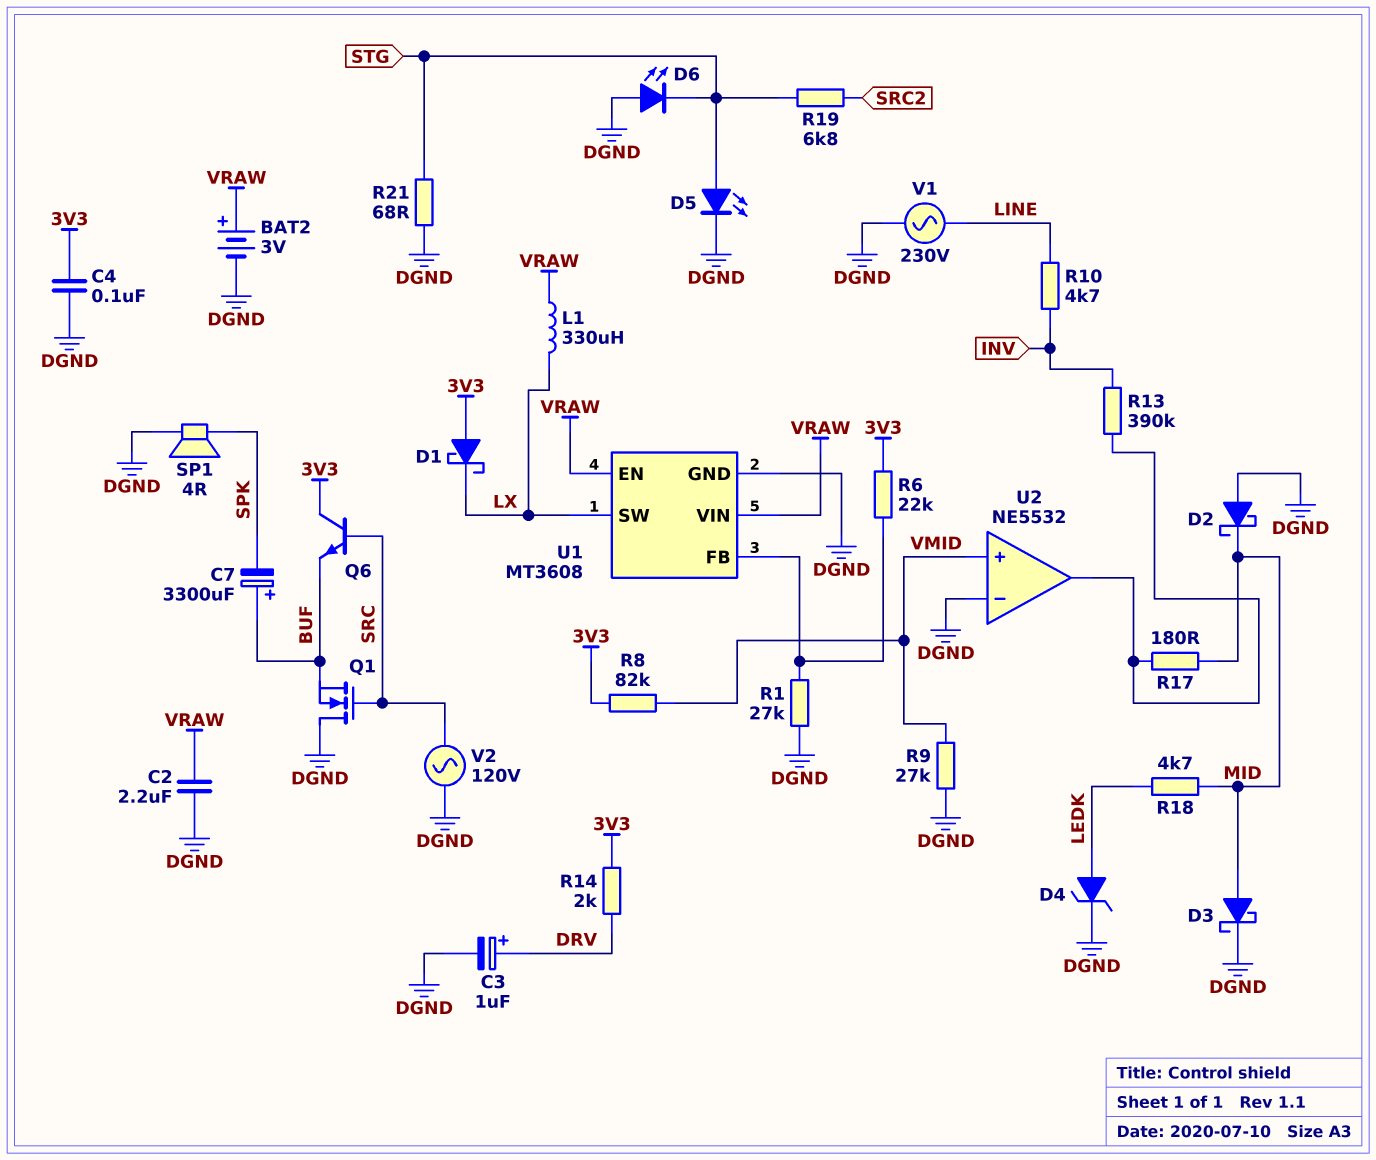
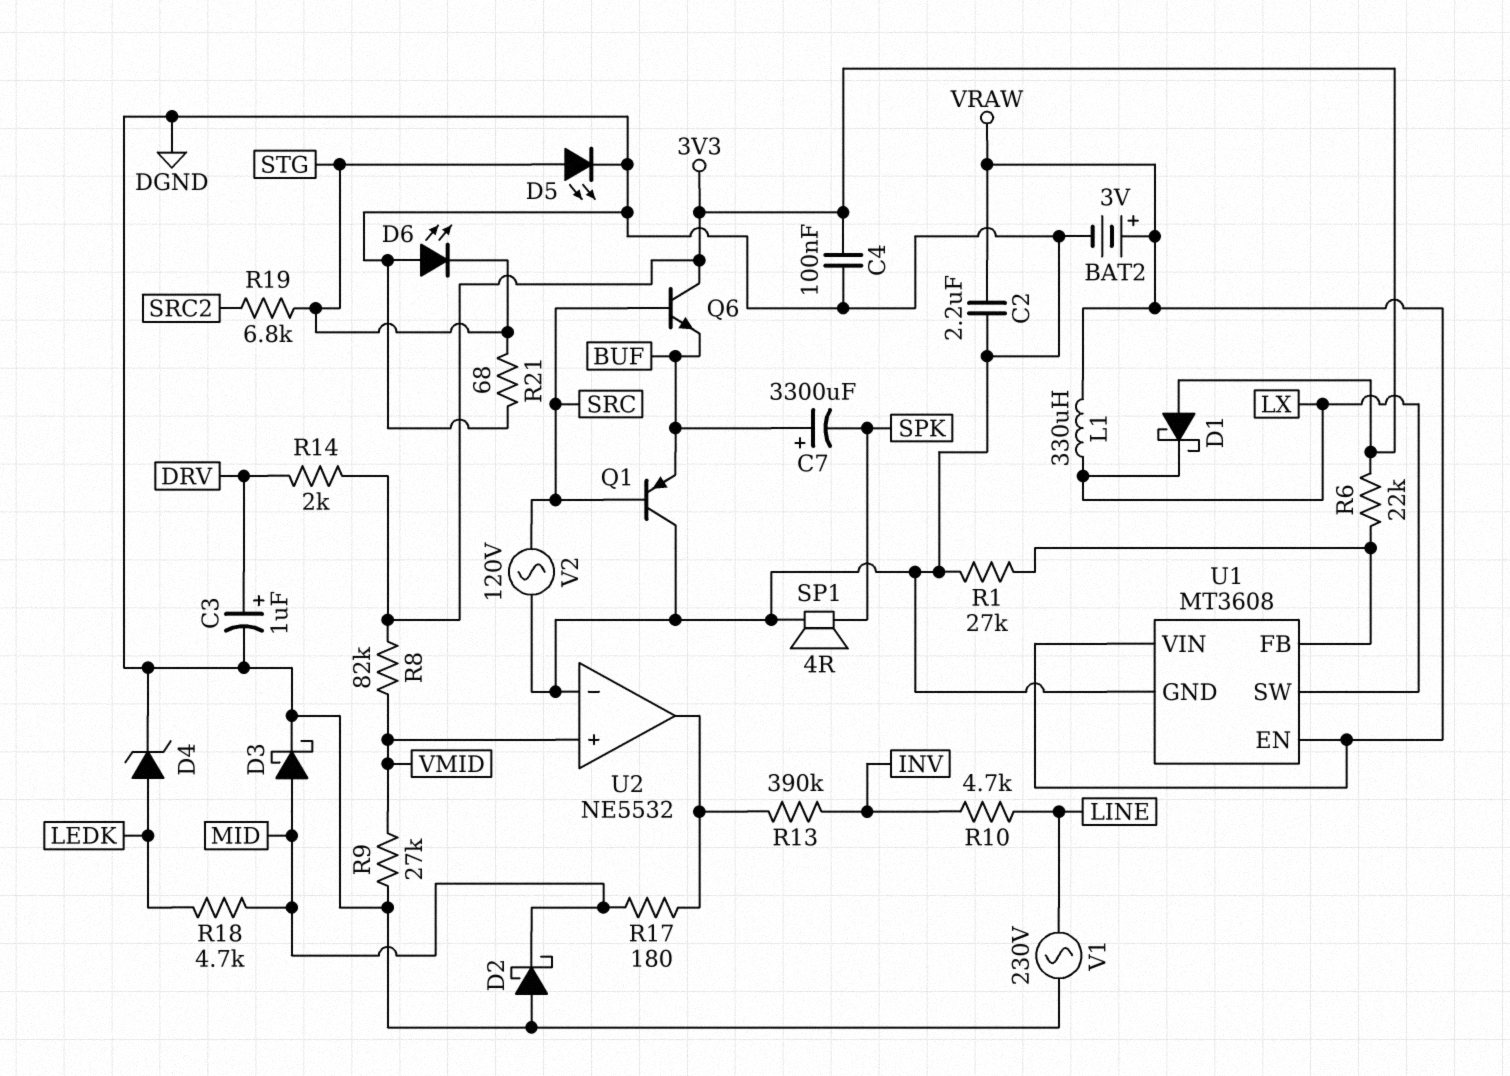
Q1: NMOS (G SRC, D DGND, S BUF) -> PNP (B SRC, C DGND, E BUF)

